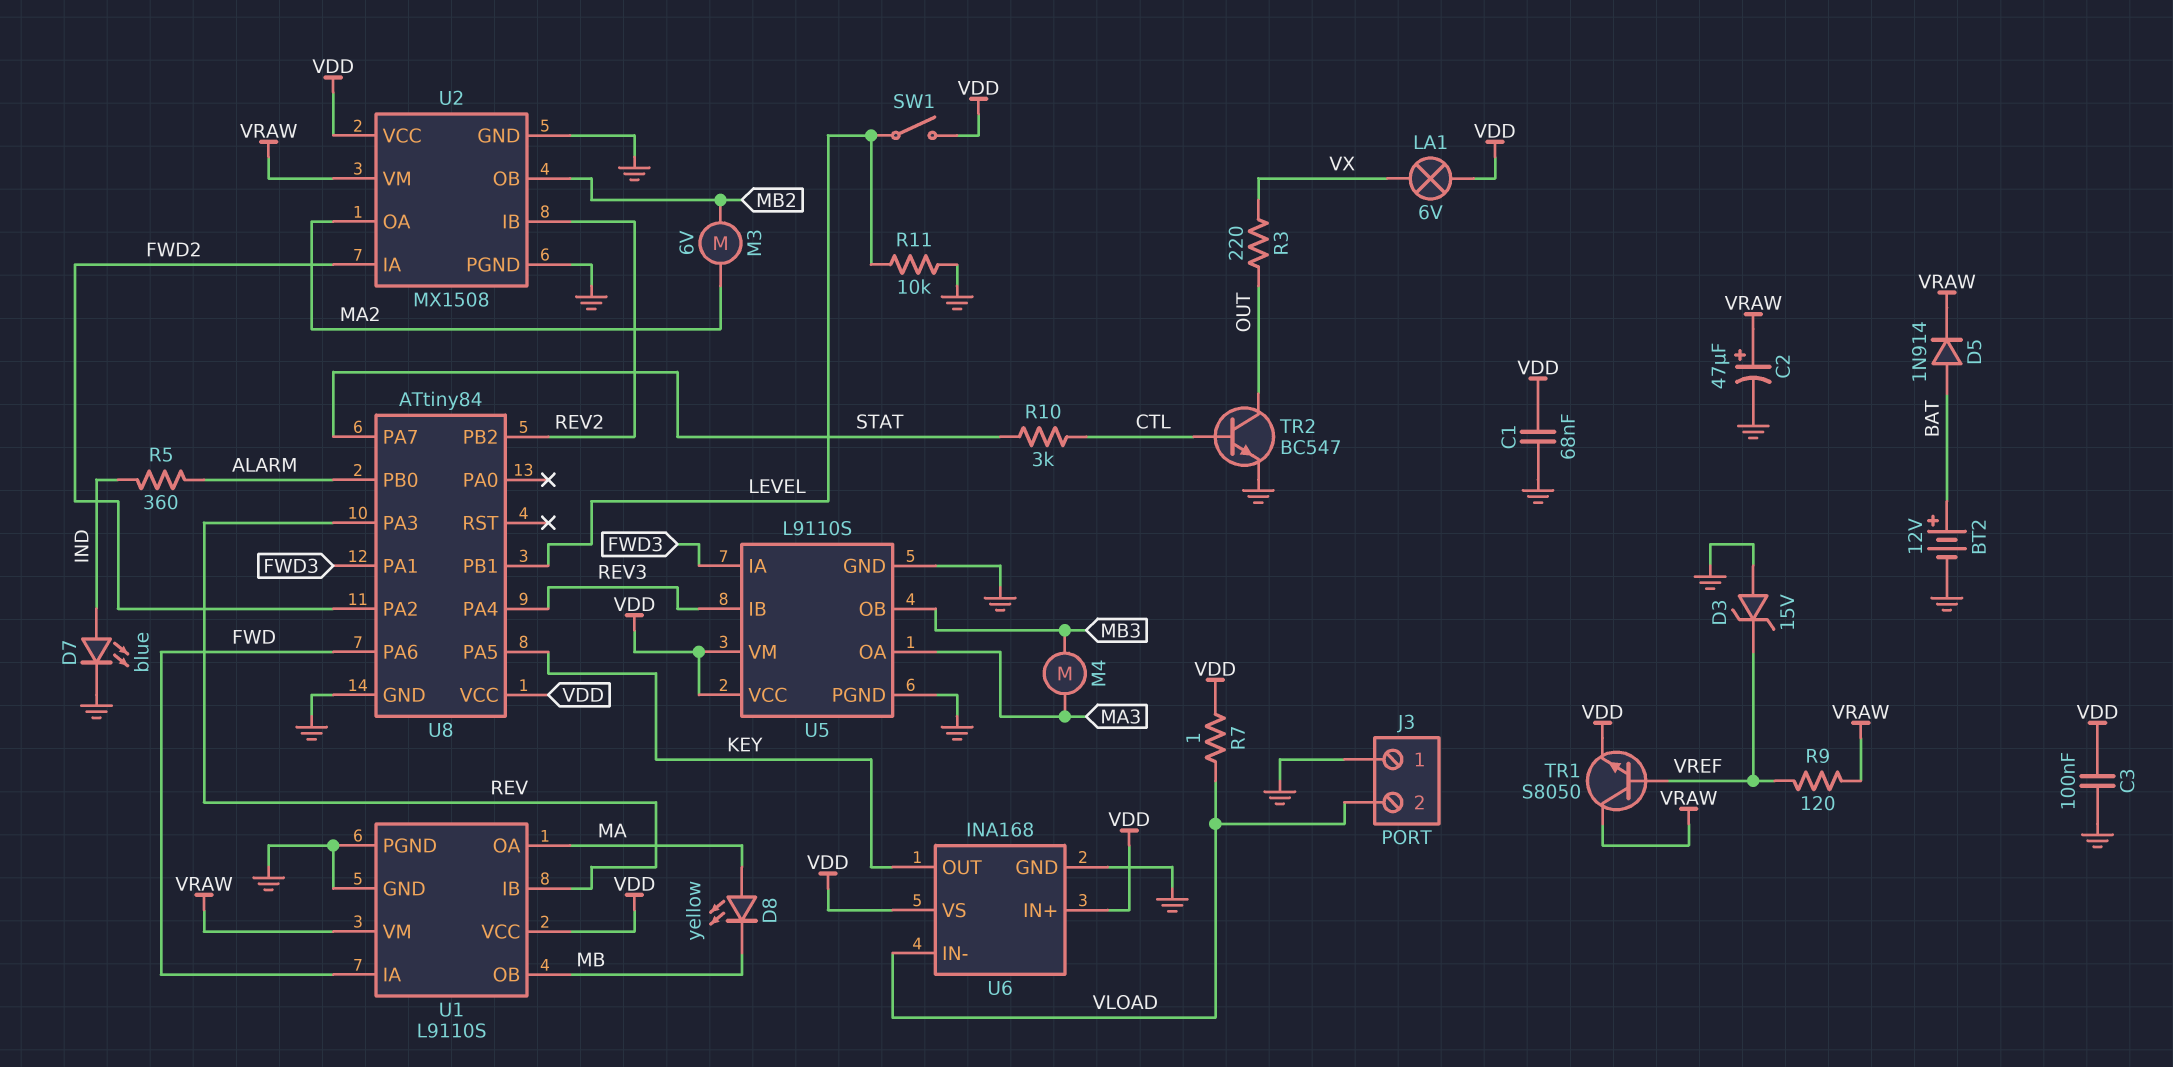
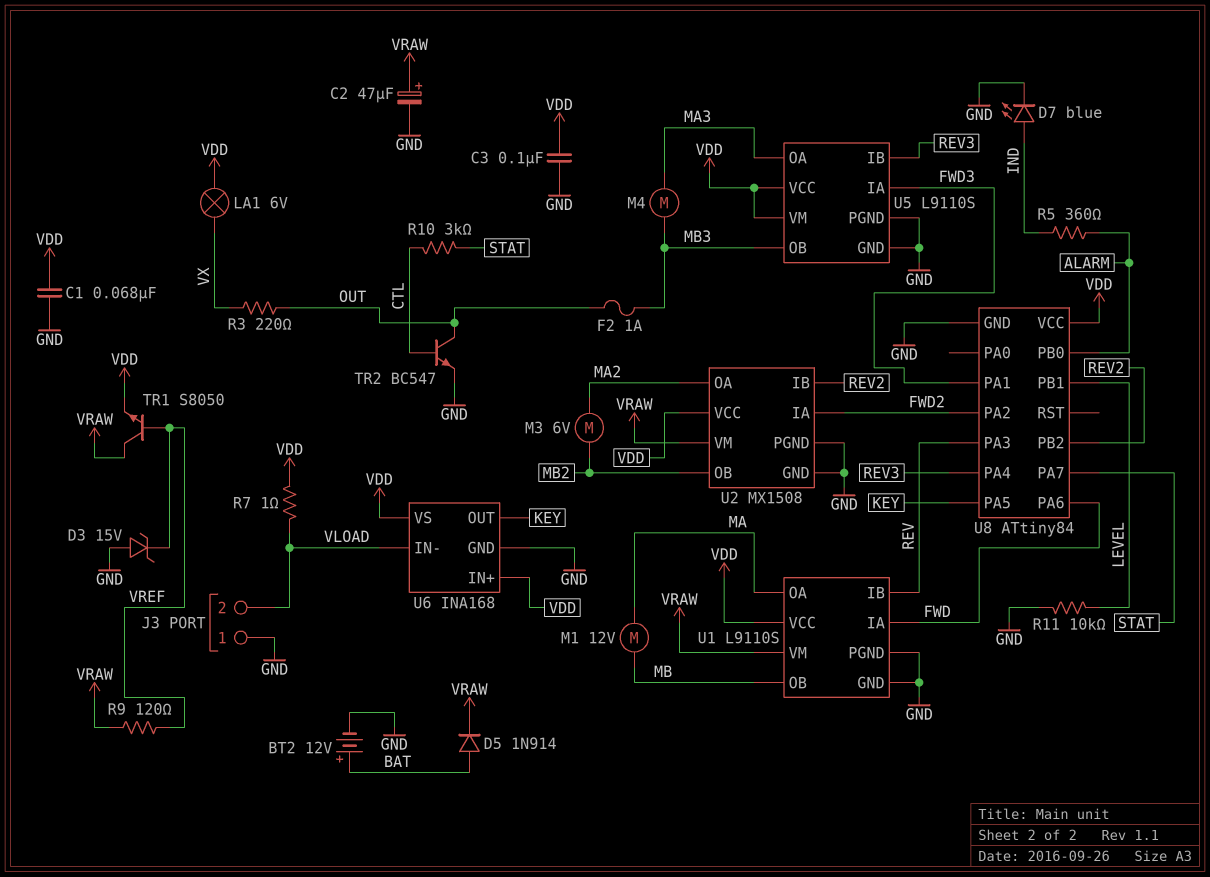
D8: LED yellow (A MA, K MB) -> none
F2: none -> 1A (MB3, OUT)
M1: none -> motor 12V (MA, MB)
SW1: switch (LEVEL, VDD) -> none

